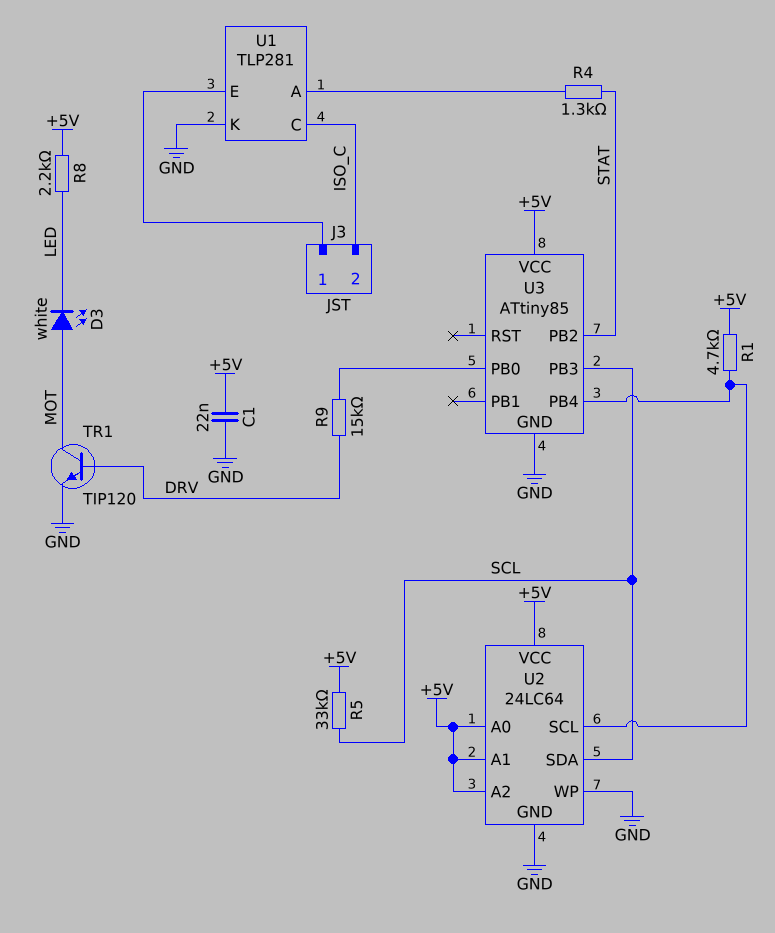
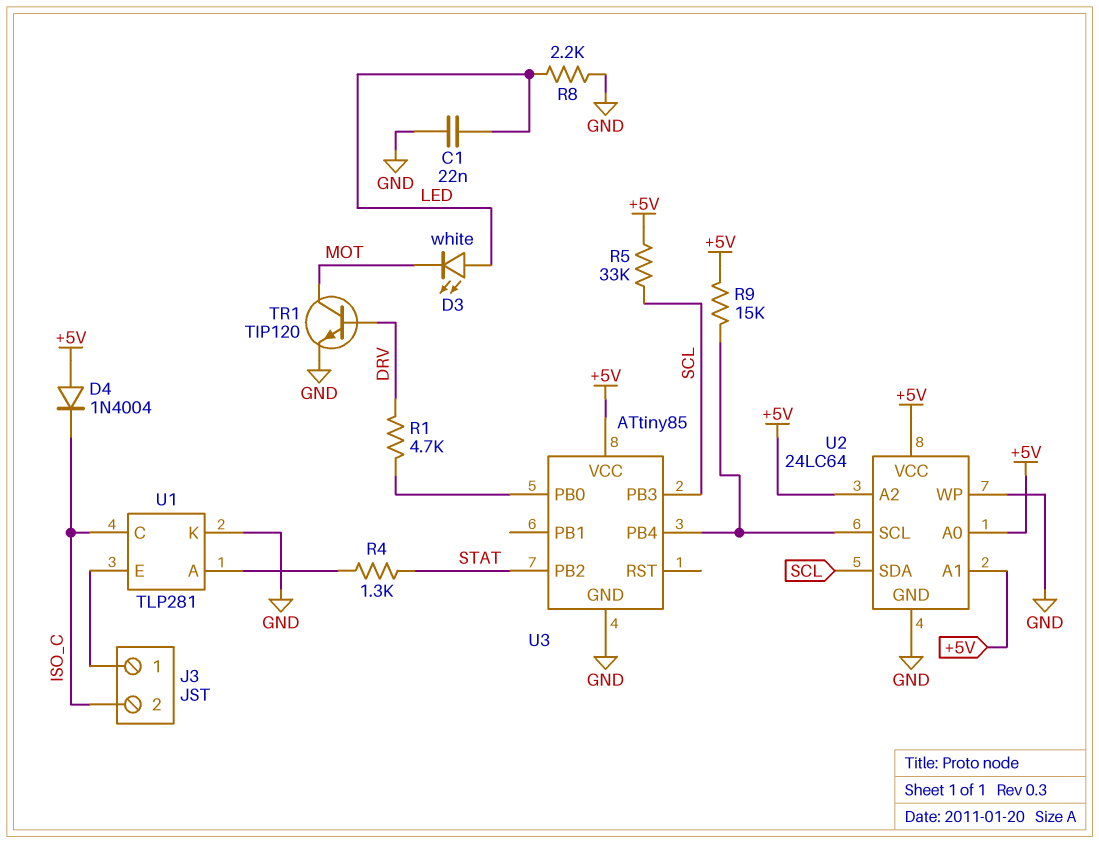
C1: 22nF (+5V, GND) -> 22nF (GND, LED)
D3: LED white (A MOT, K LED) -> LED white (A LED, K MOT)
D4: none -> diode 1N4004 (A +5V, K ISO_C)
R1: 4.7k (+5V, U2/SCL) -> 4.7k (DRV, U3/PB0)
R8: 2.2k (+5V, LED) -> 2.2k (GND, LED)
R9: 15k (DRV, U3/PB0) -> 15k (+5V, U2/SCL)

